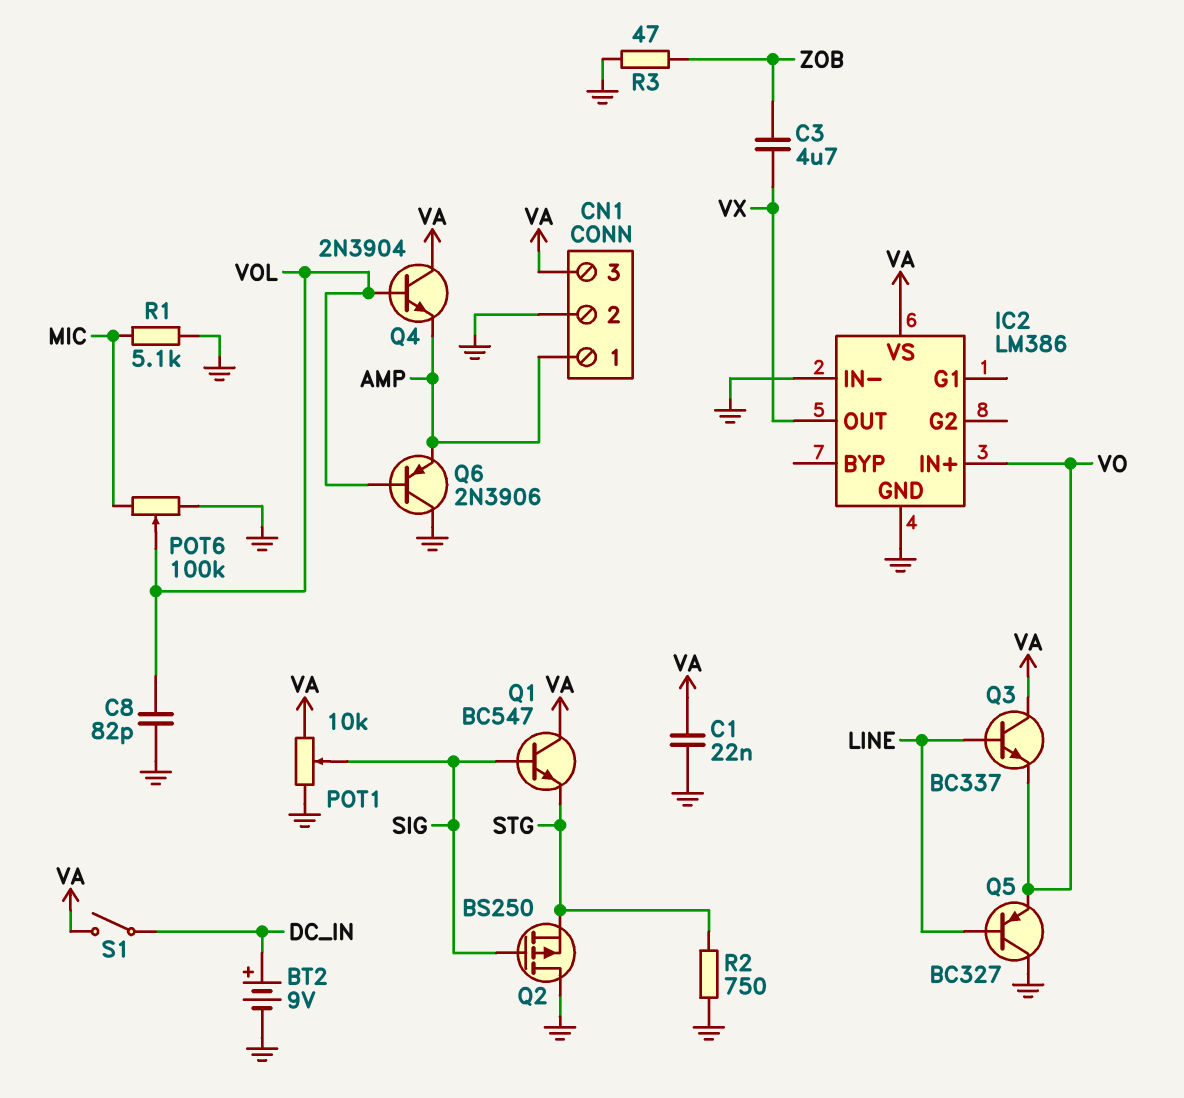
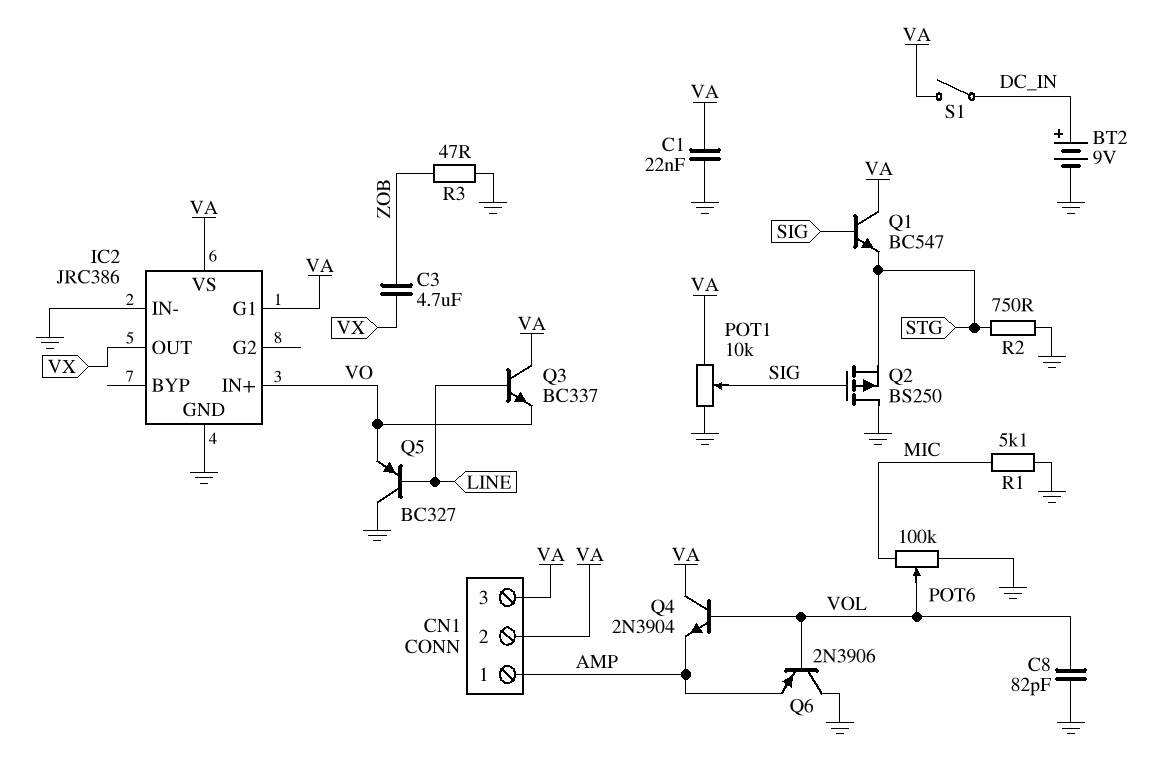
CN1 pin 2: GND -> VA
IC2: LM386 -> JRC386
IC2 pin G1: none -> VA

